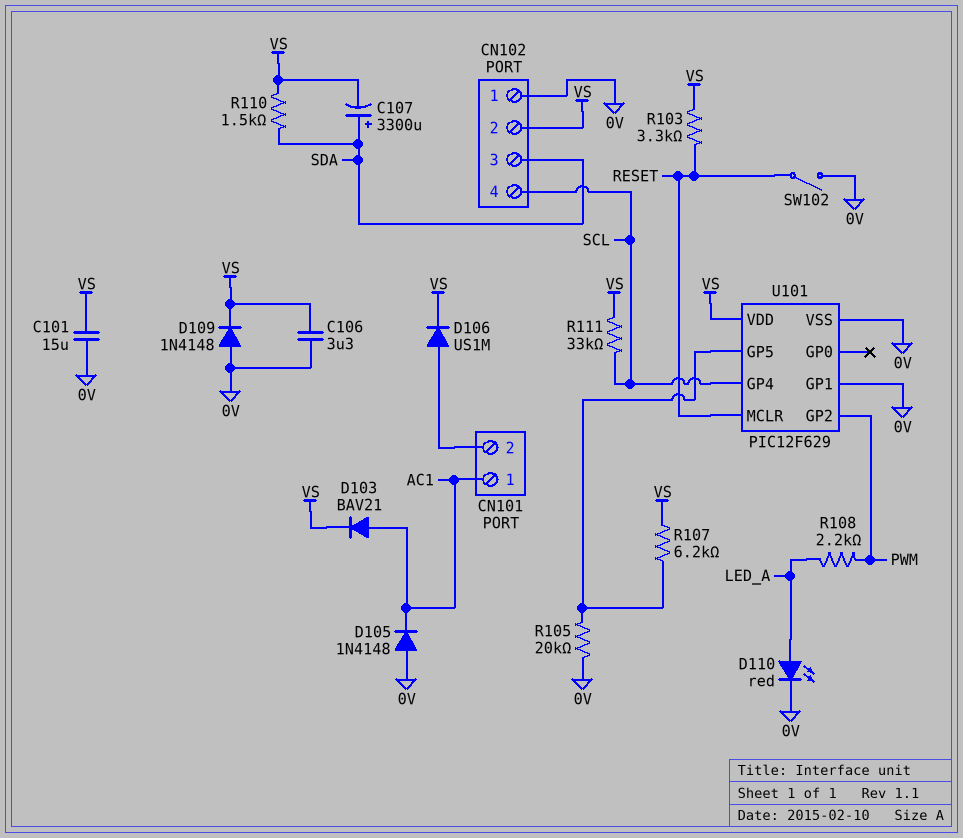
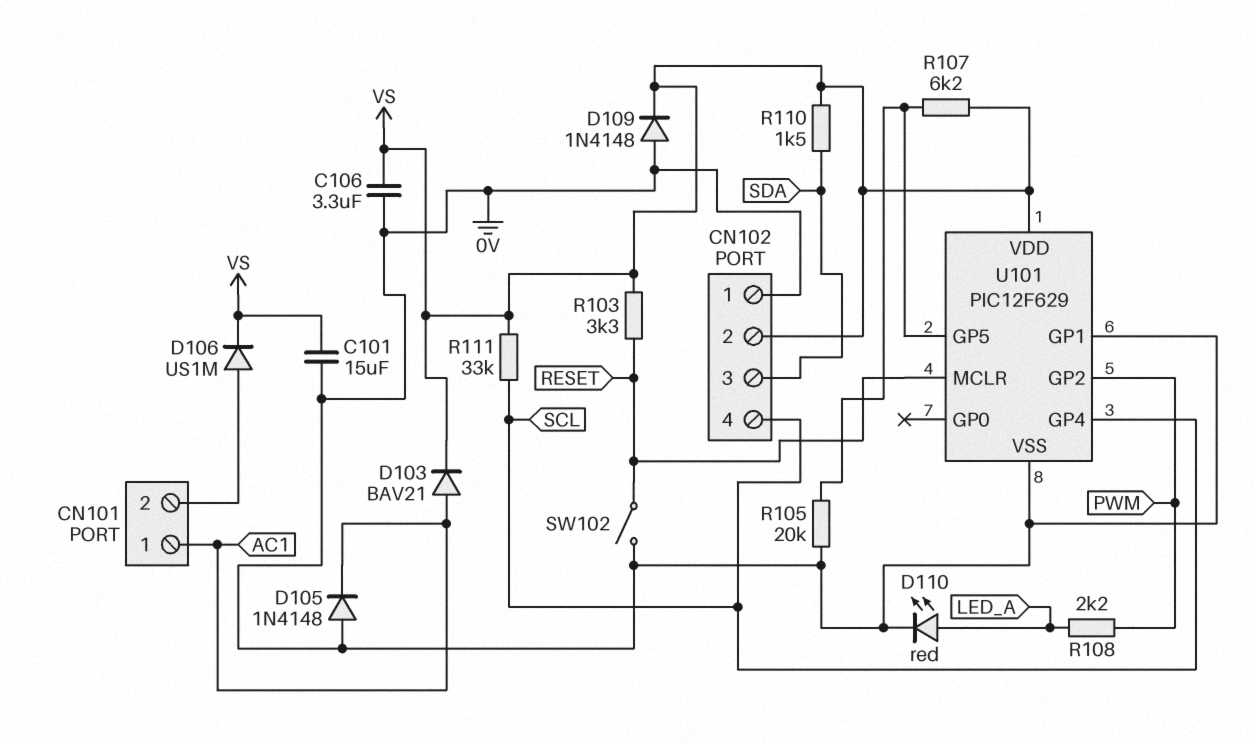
C107: 3300uF (plus SDA, minus VS) -> none

